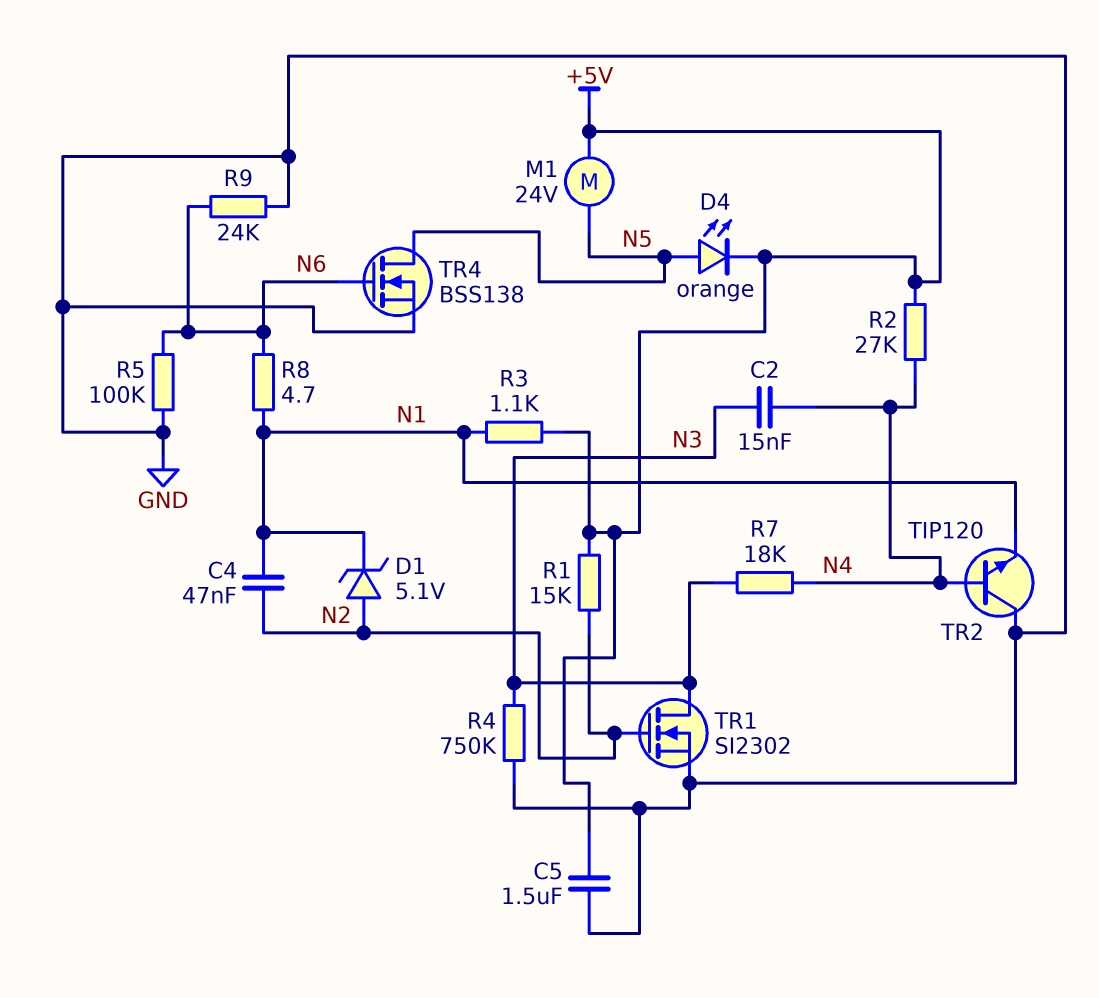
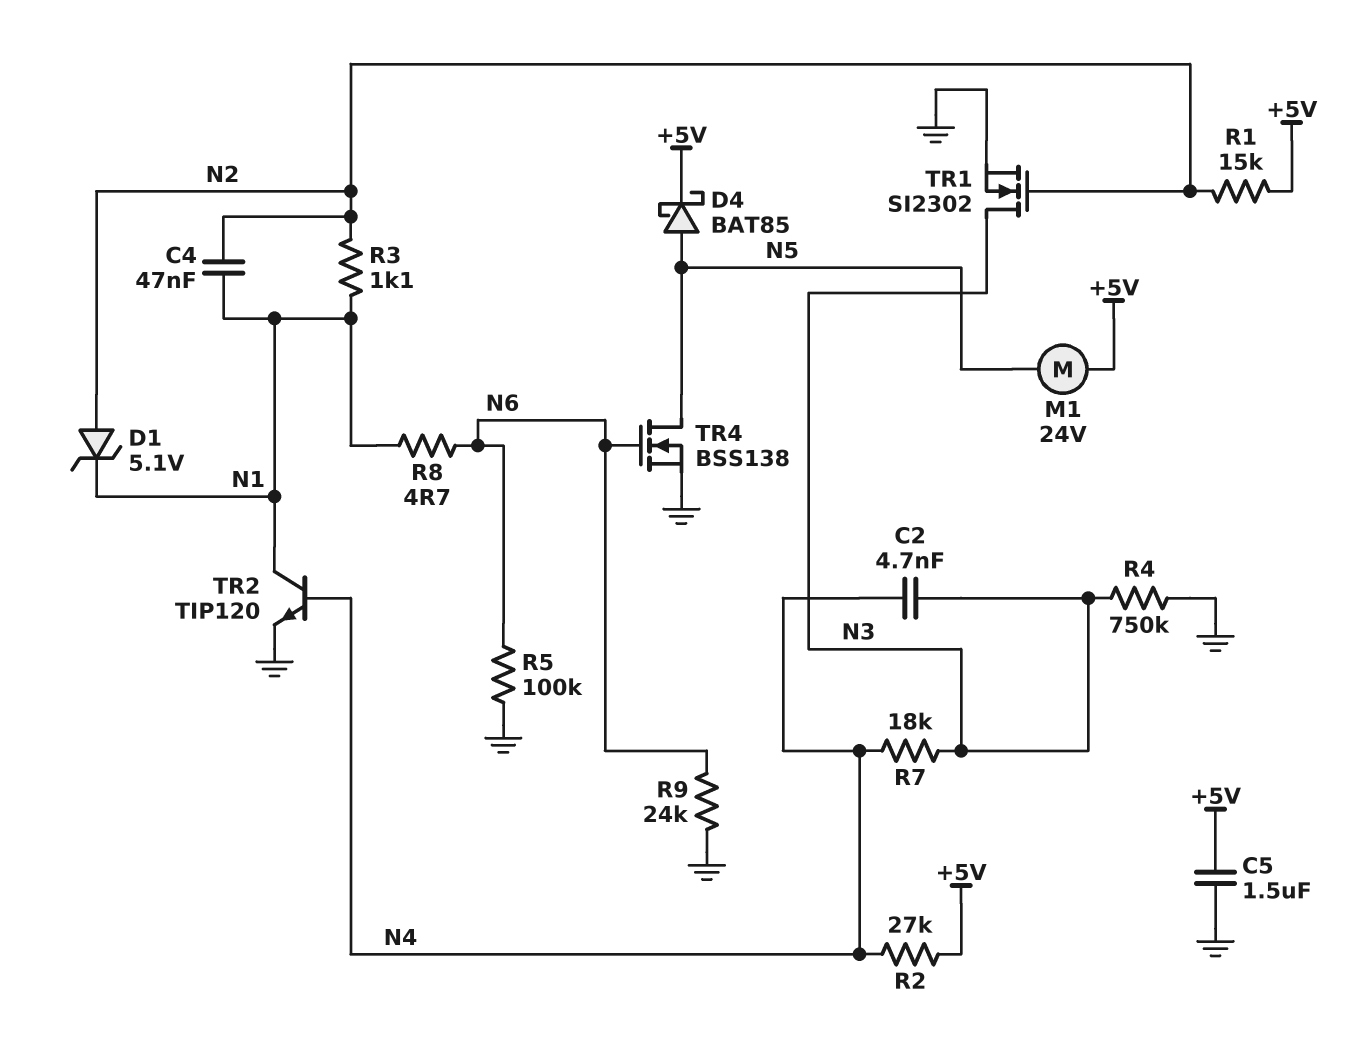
C2: 15nF (N3, N4) -> 4.7nF (N3, N4)
D4: LED orange (A N5, K +5V) -> schottky BAT85 (A N5, K +5V)
R3: 1.1k (+5V, N1) -> 1.1k (N1, N2)
TR2: NPN TIP120 (B N4, C GND, E N1) -> NPN TIP120 (B N4, C N1, E GND)

